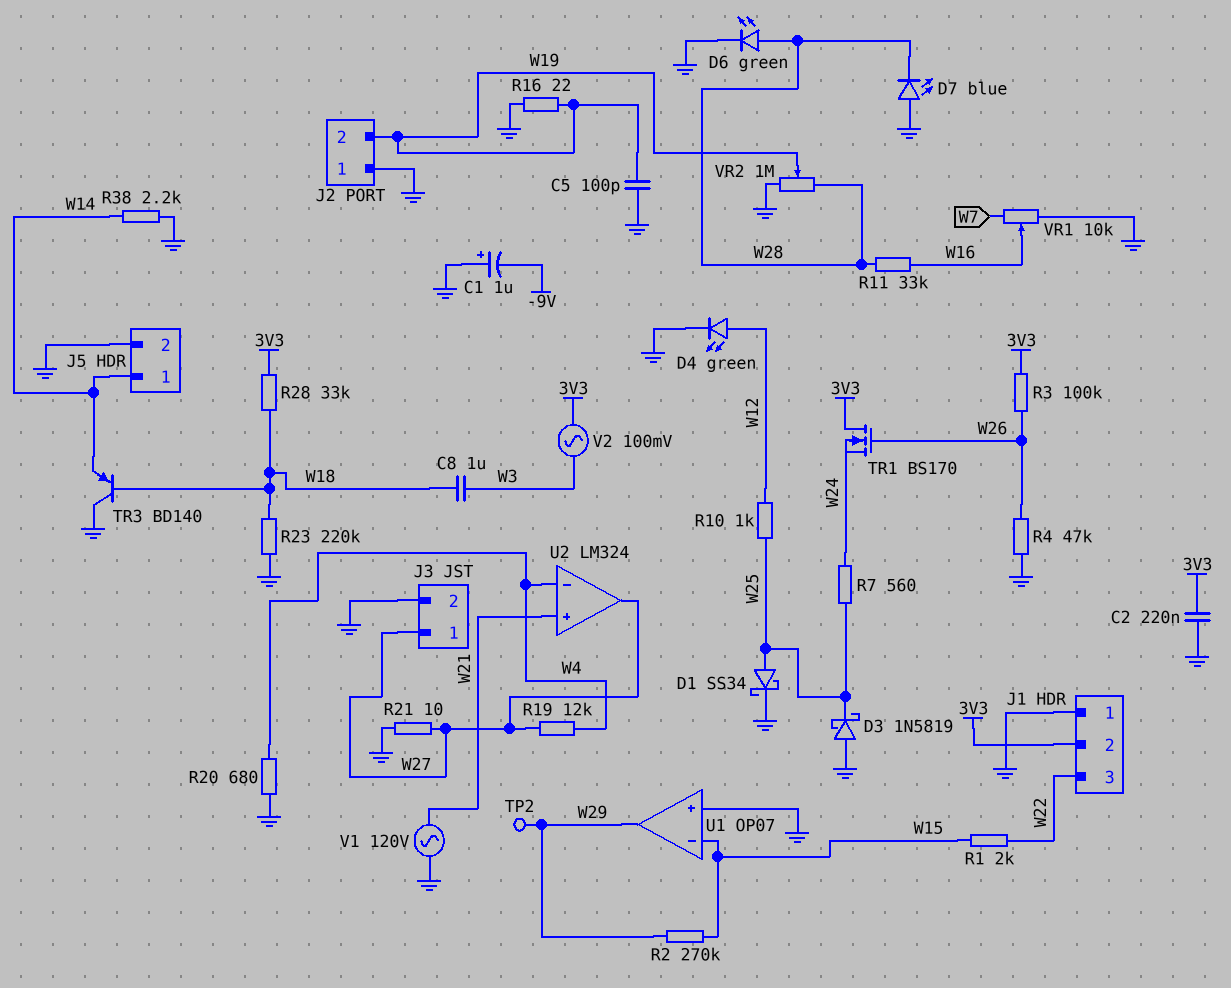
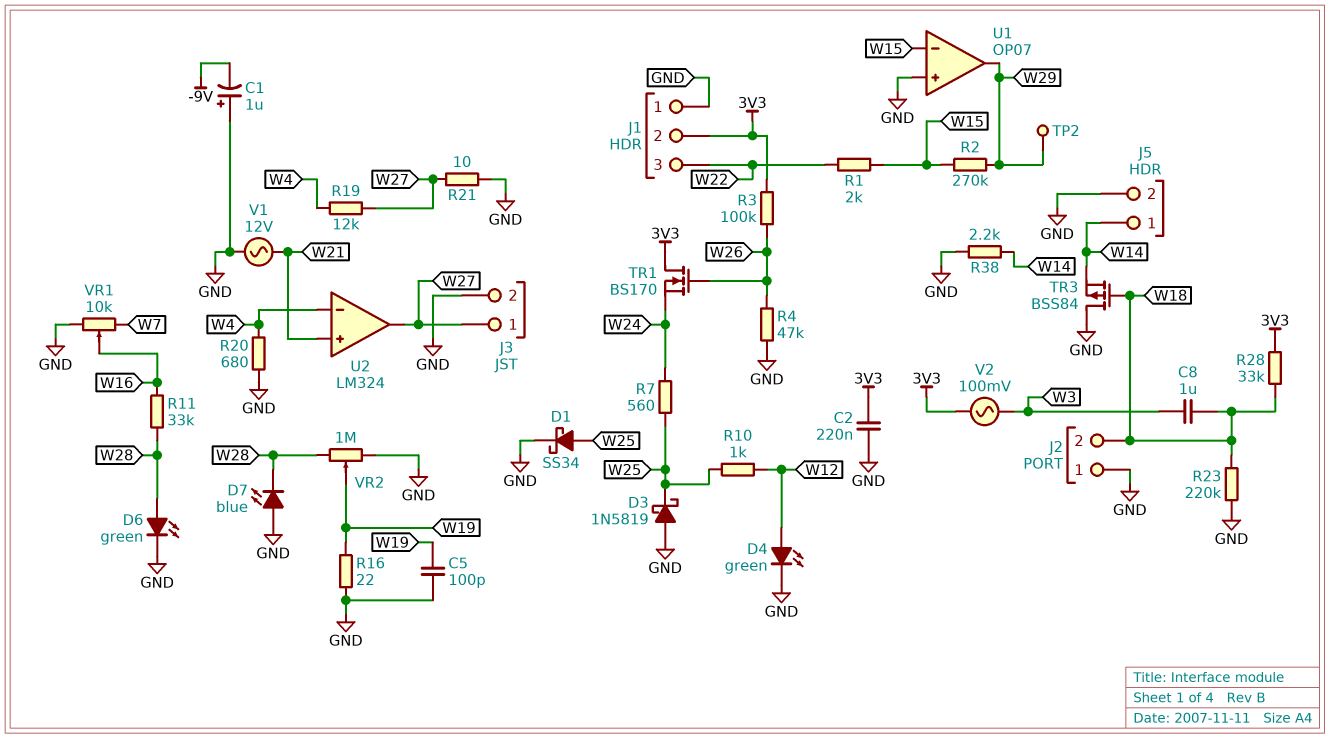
J2 pin 2: W19 -> W18
TR3: PNP BD140 (B W18, C GND, E W14) -> PMOS BSS84 (G W18, D GND, S W14)
V1: AC 120V (GND, W21) -> AC 12V (GND, W21)

